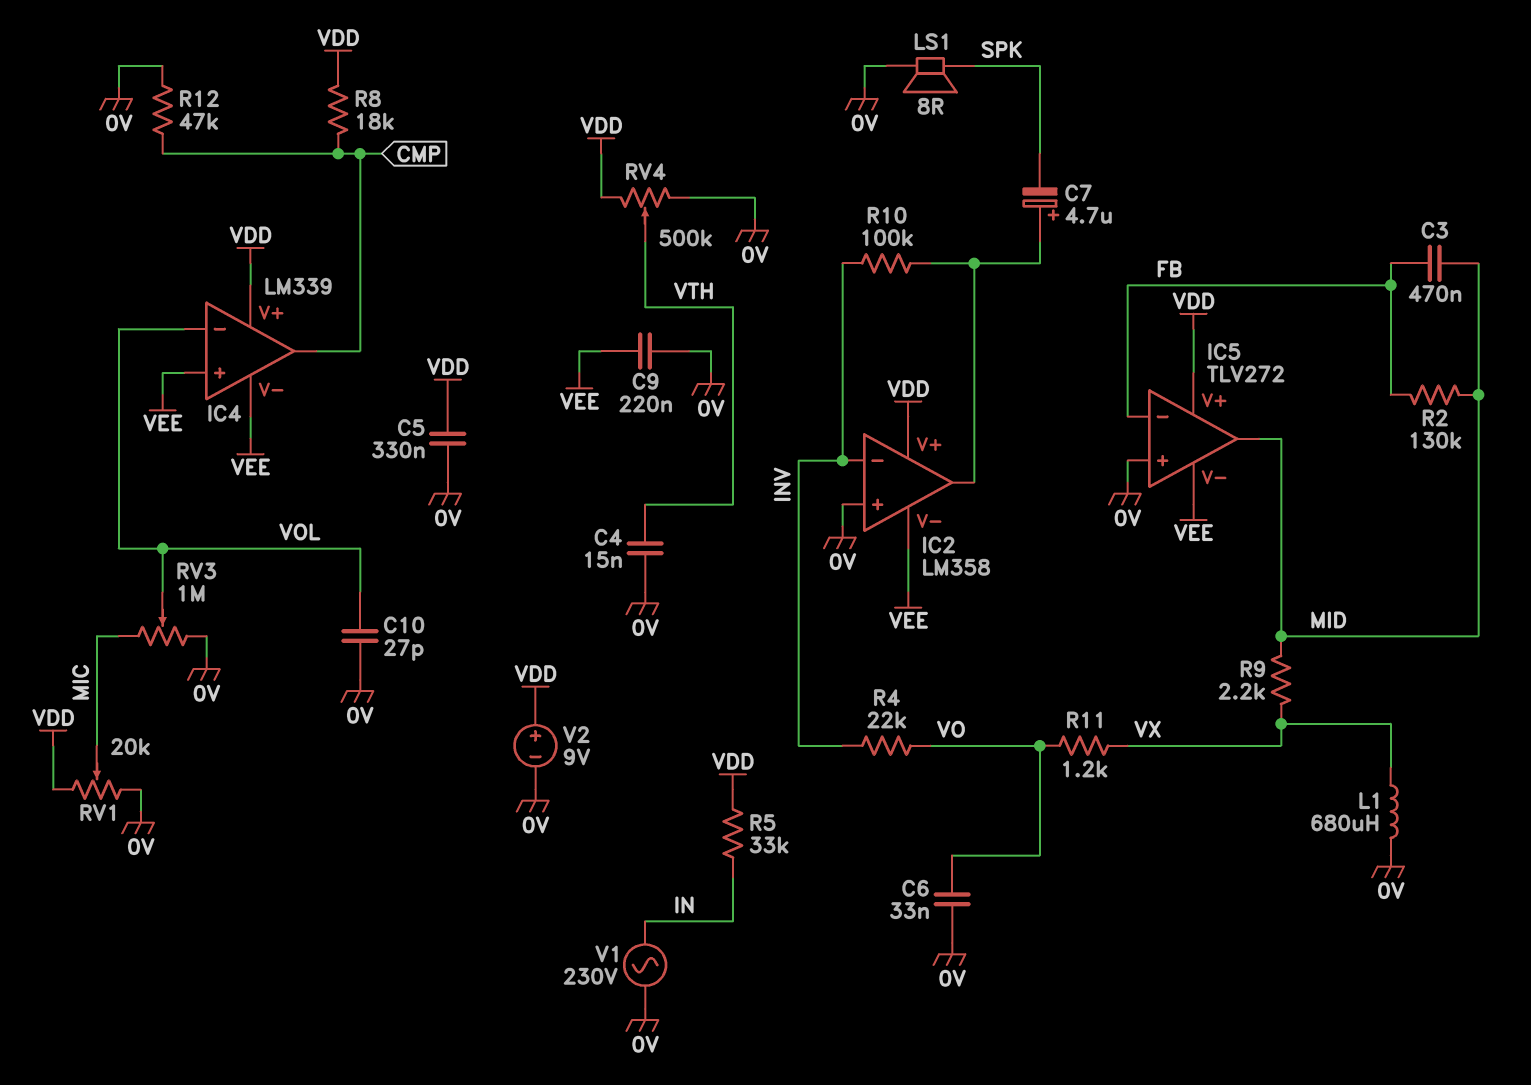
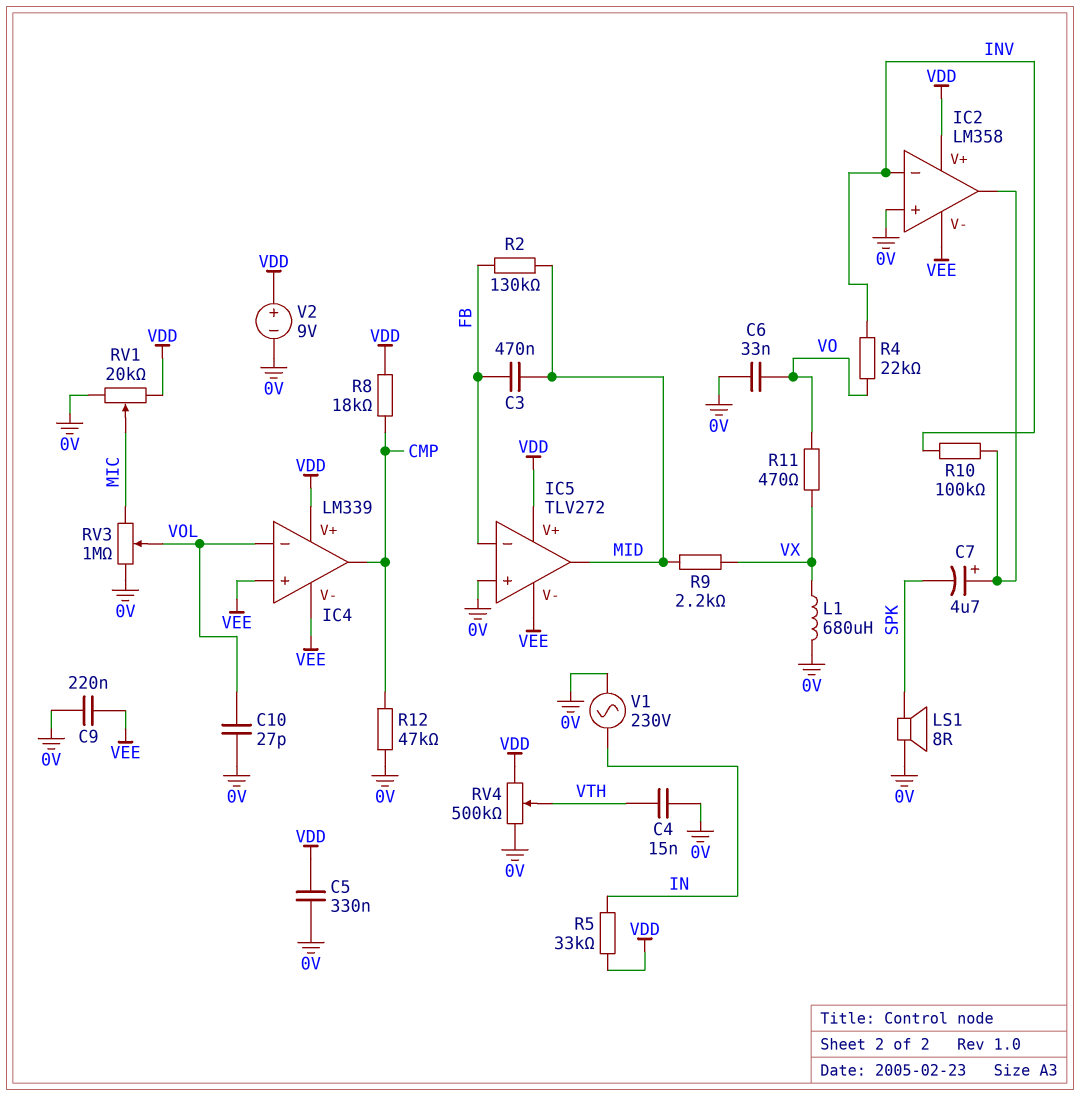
R11: 1.2k (VO, VX) -> 470 (VO, VX)

